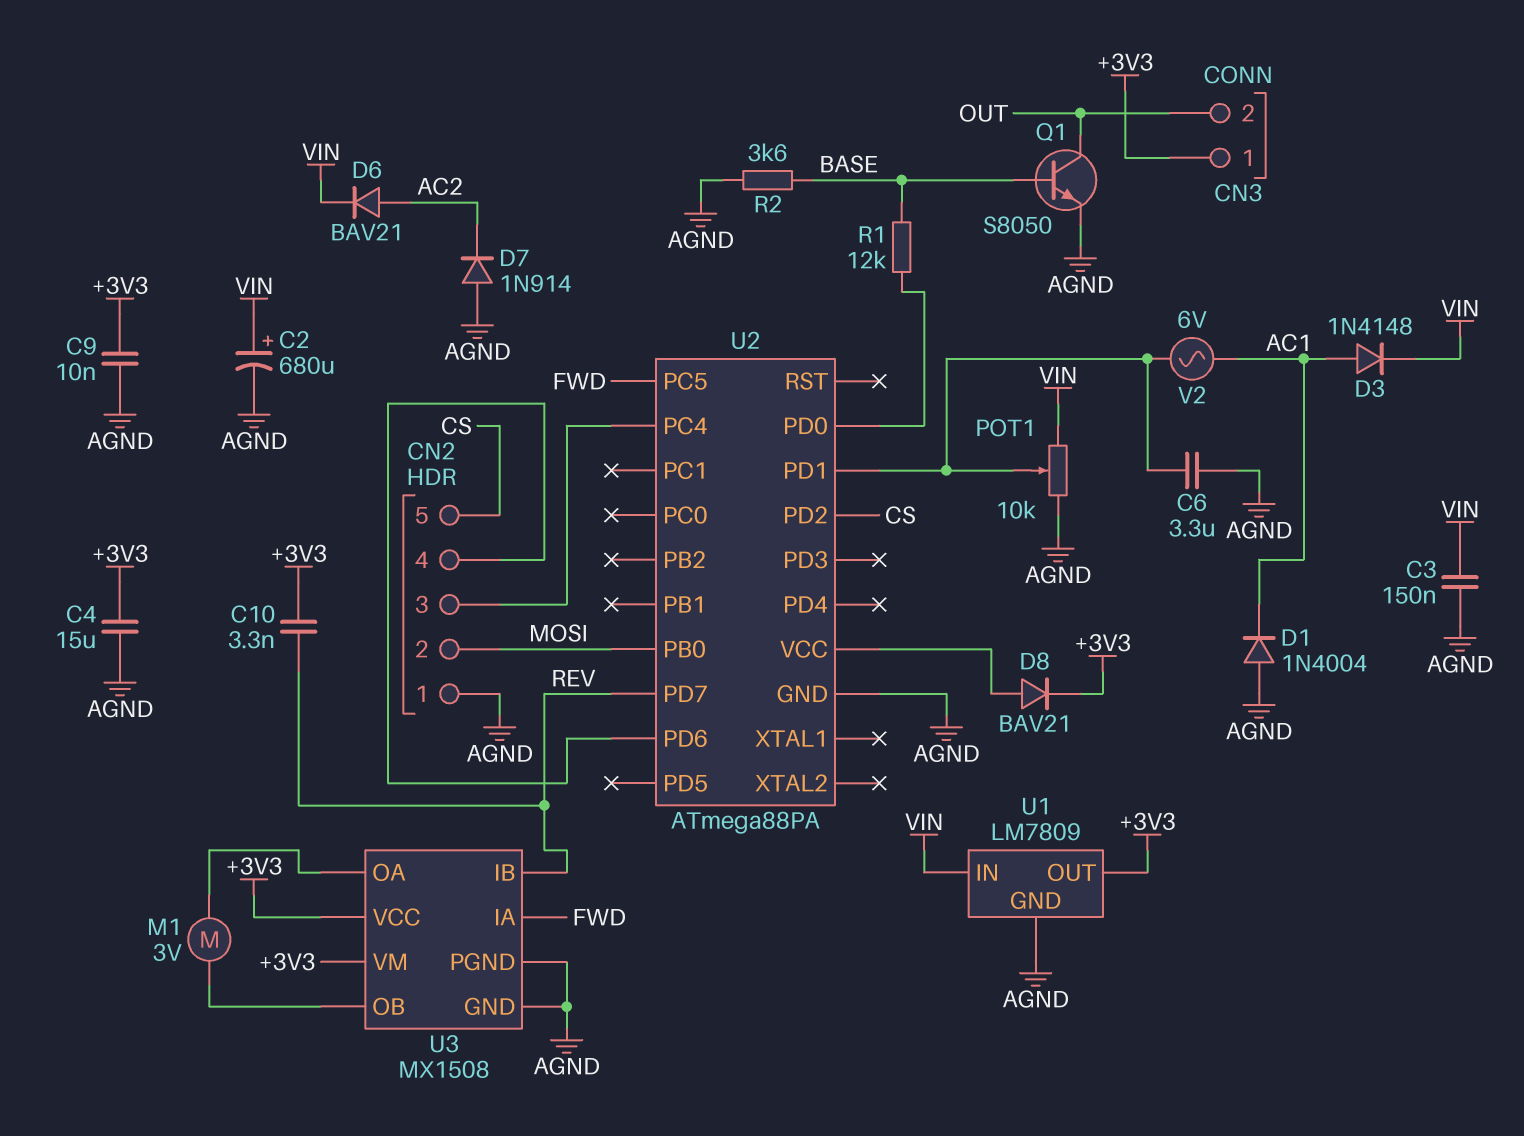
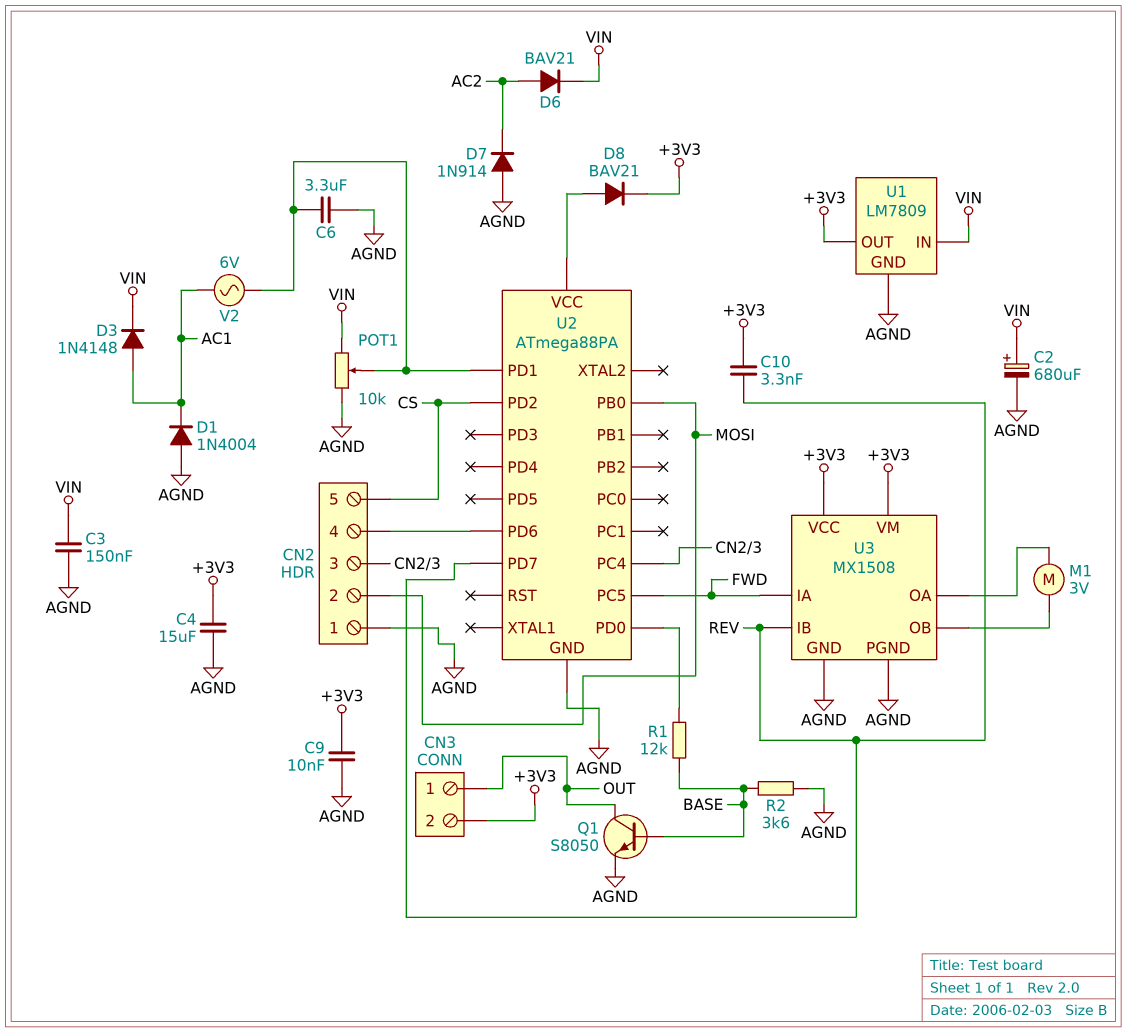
CN3 pin 1: +3V3 -> OUT
CN3 pin 2: OUT -> +3V3

